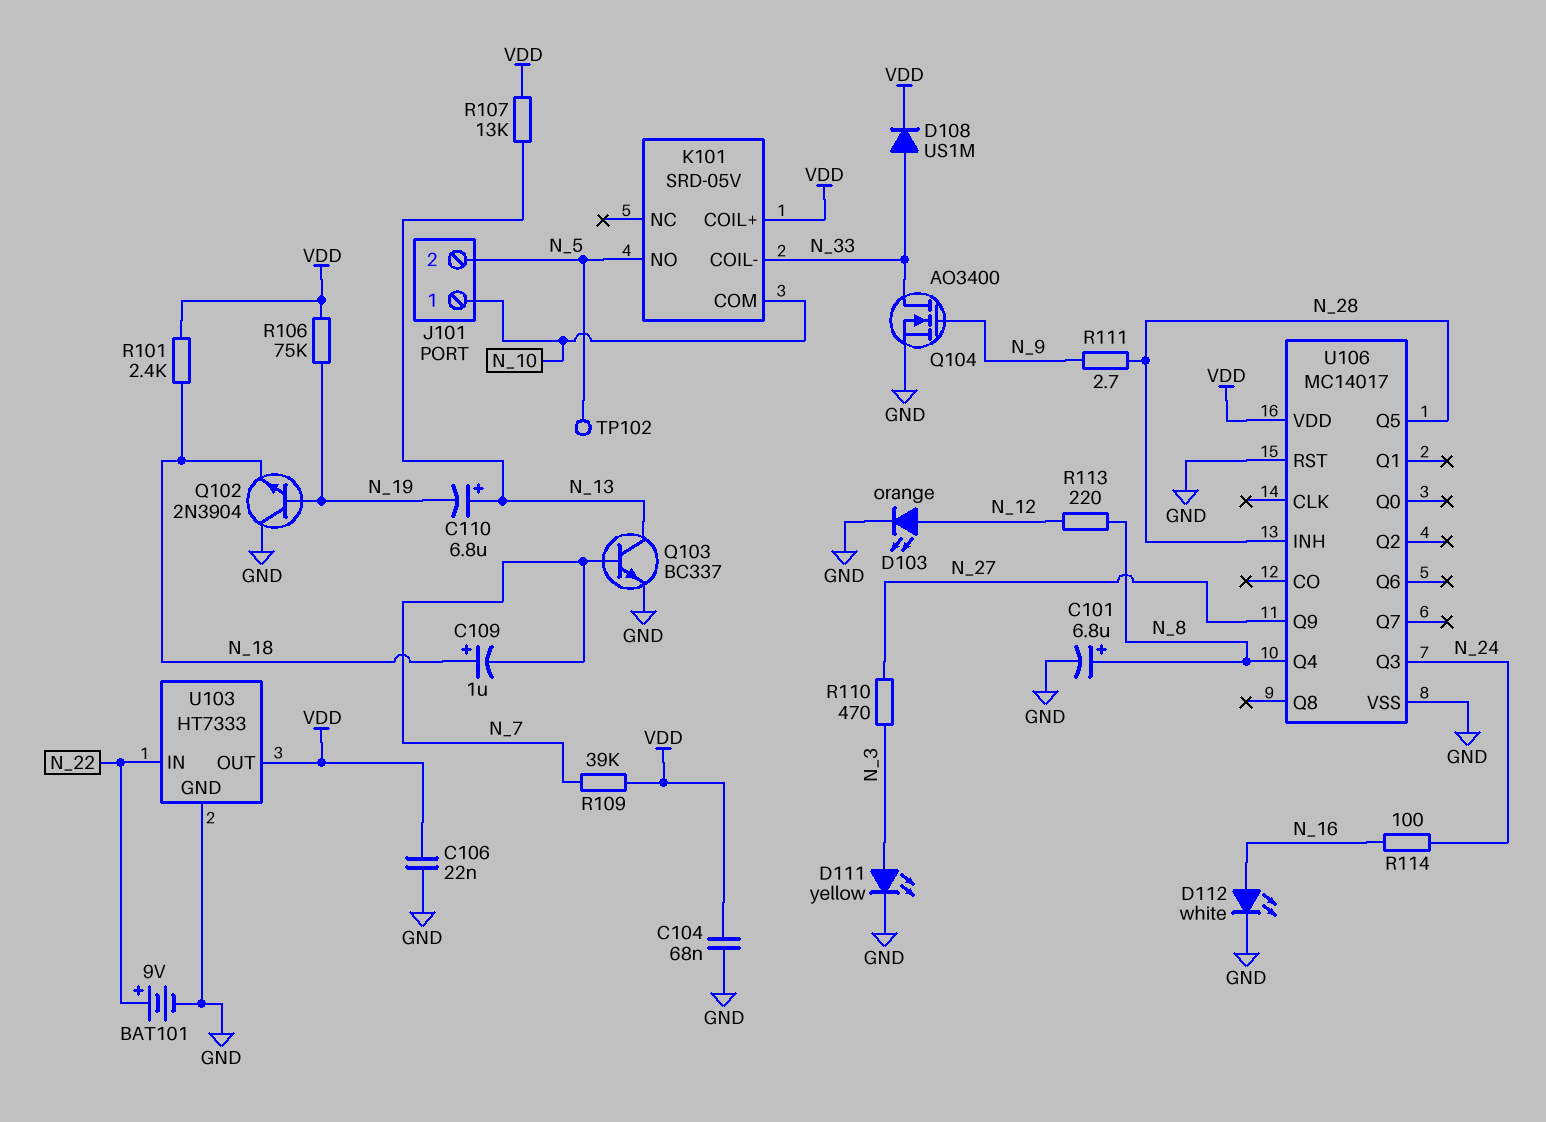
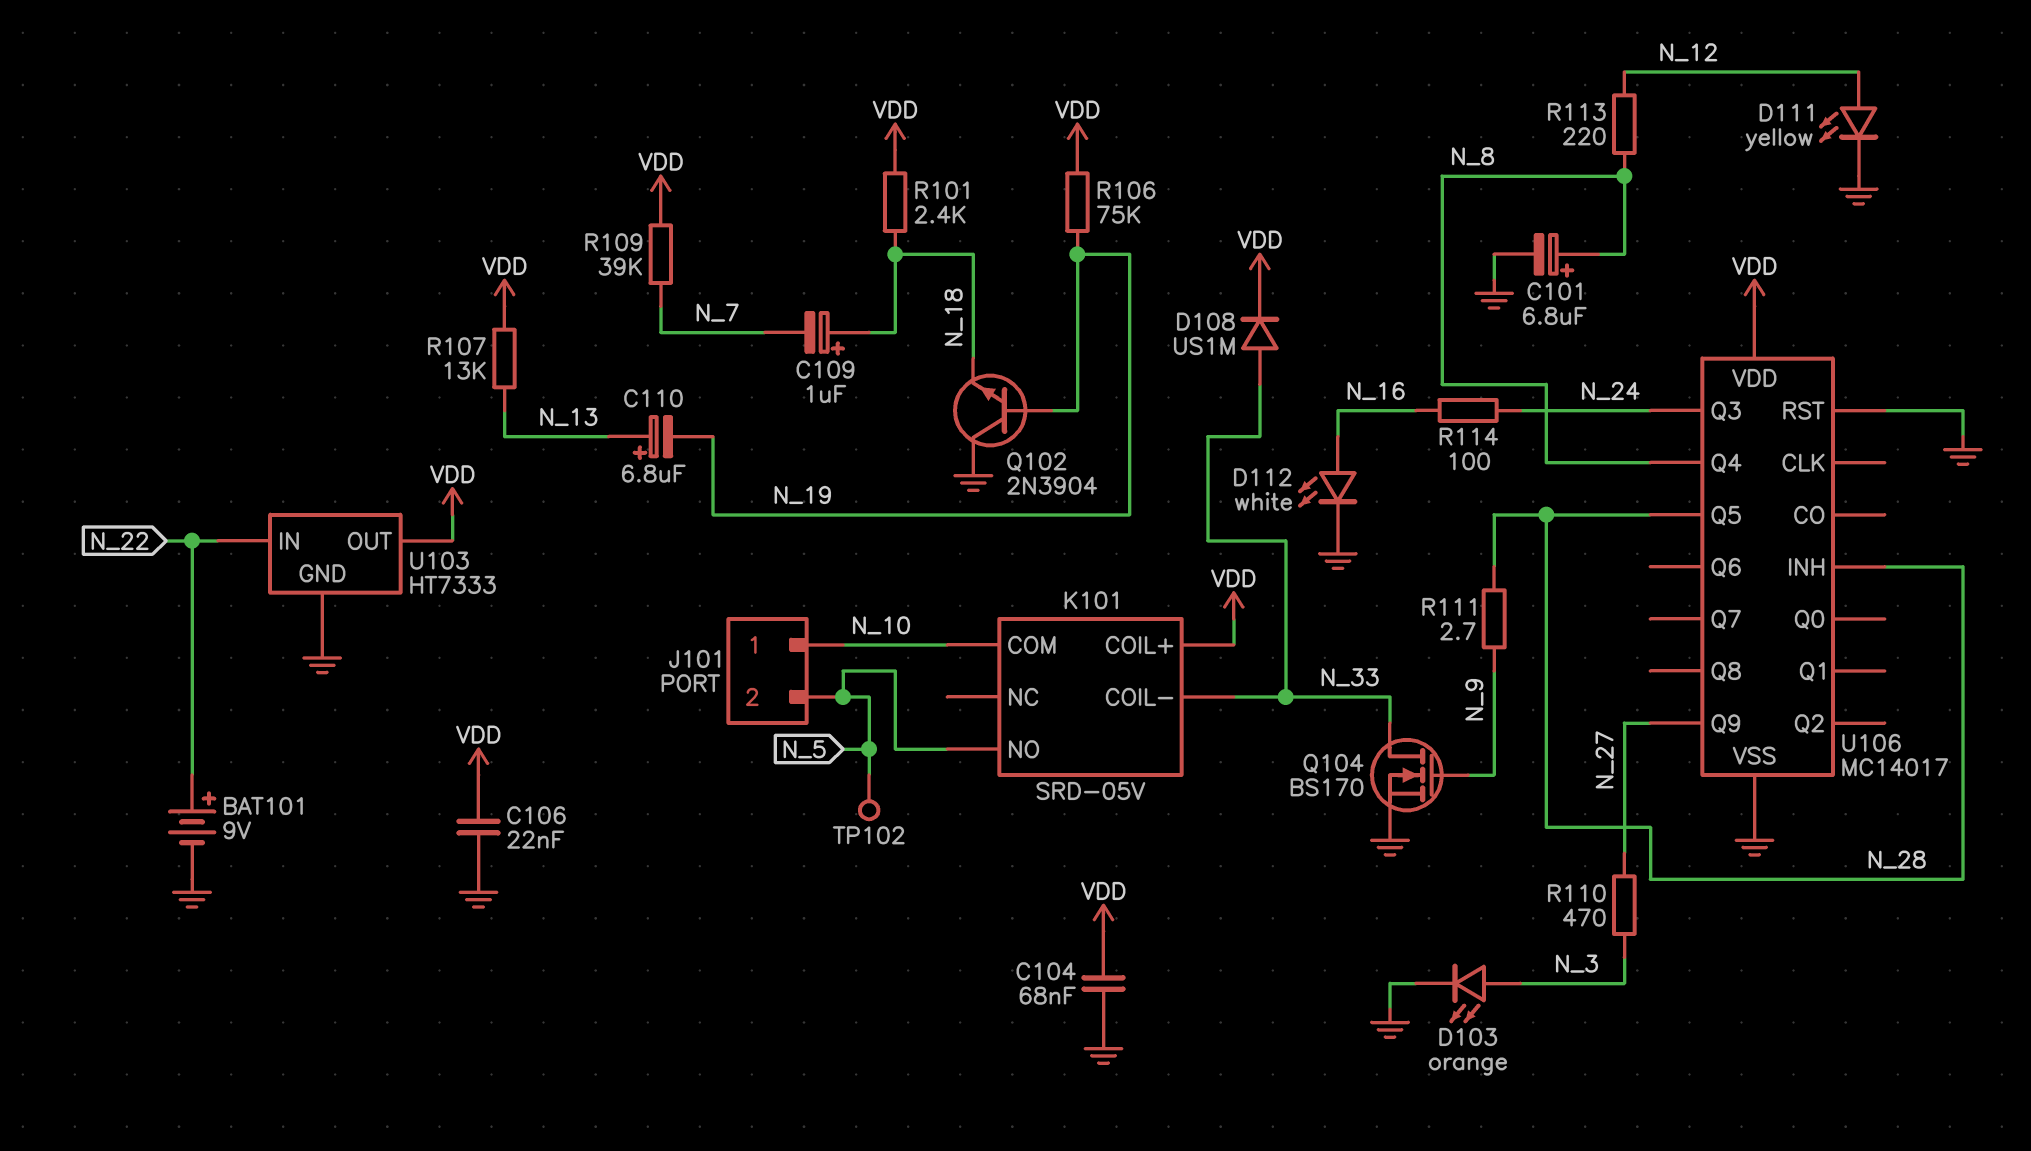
D103: LED orange (A N_12, K GND) -> LED orange (A N_3, K GND)
D111: LED yellow (A N_3, K GND) -> LED yellow (A N_12, K GND)
Q103: NPN BC337 (B N_7, C N_13, E GND) -> none
Q104: NMOS AO3400 (G N_9, D N_33, S GND) -> NMOS BS170 (G N_9, D N_33, S GND)

